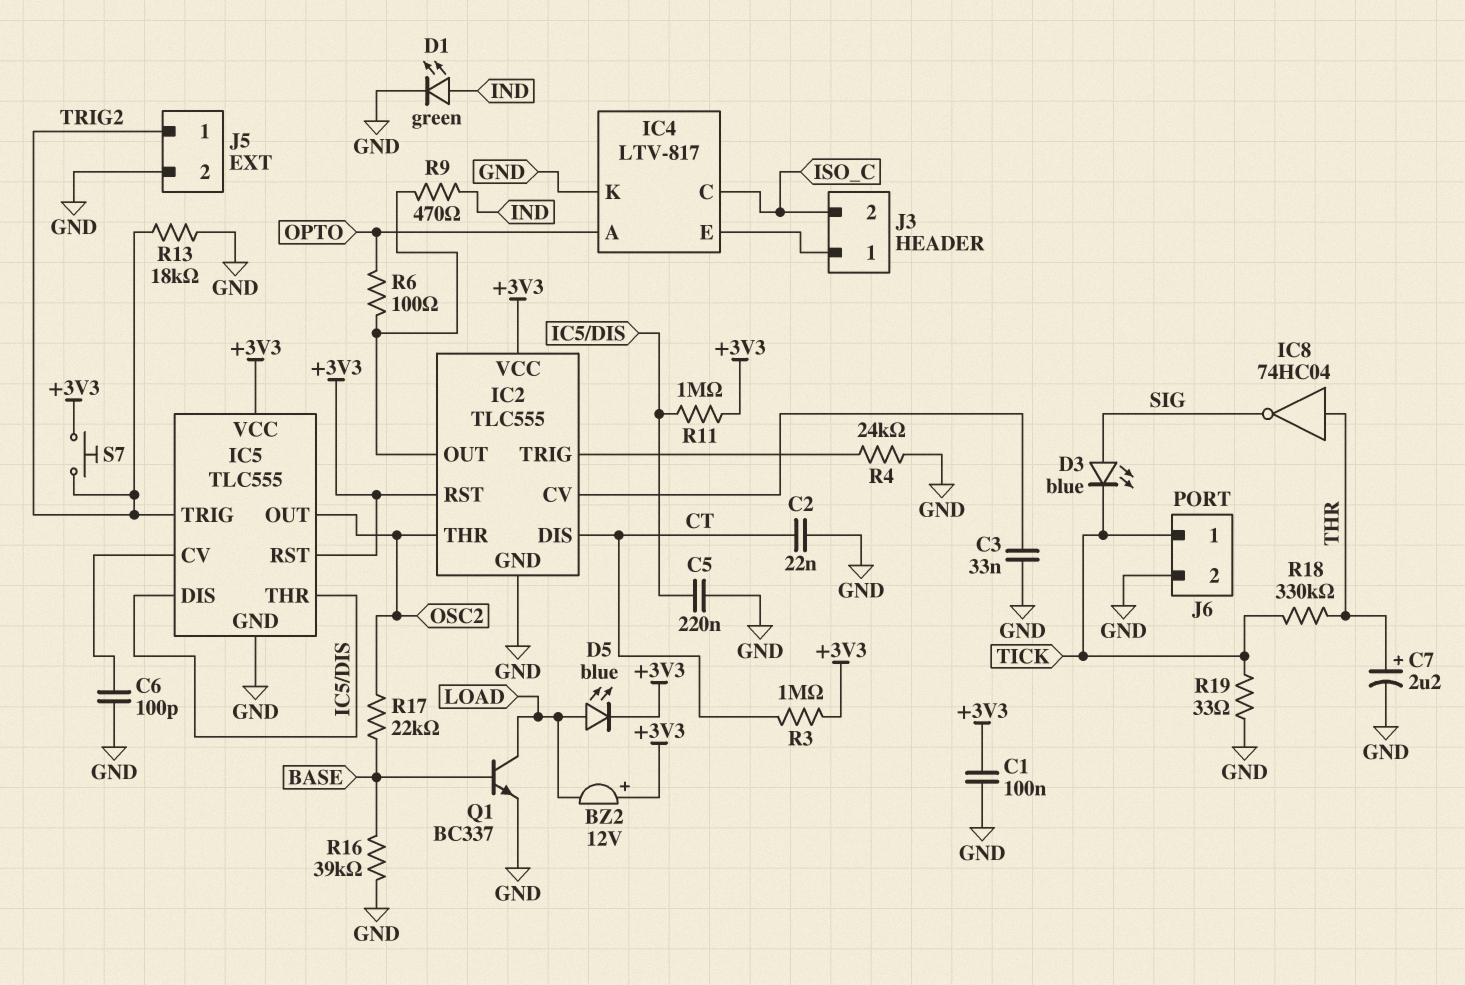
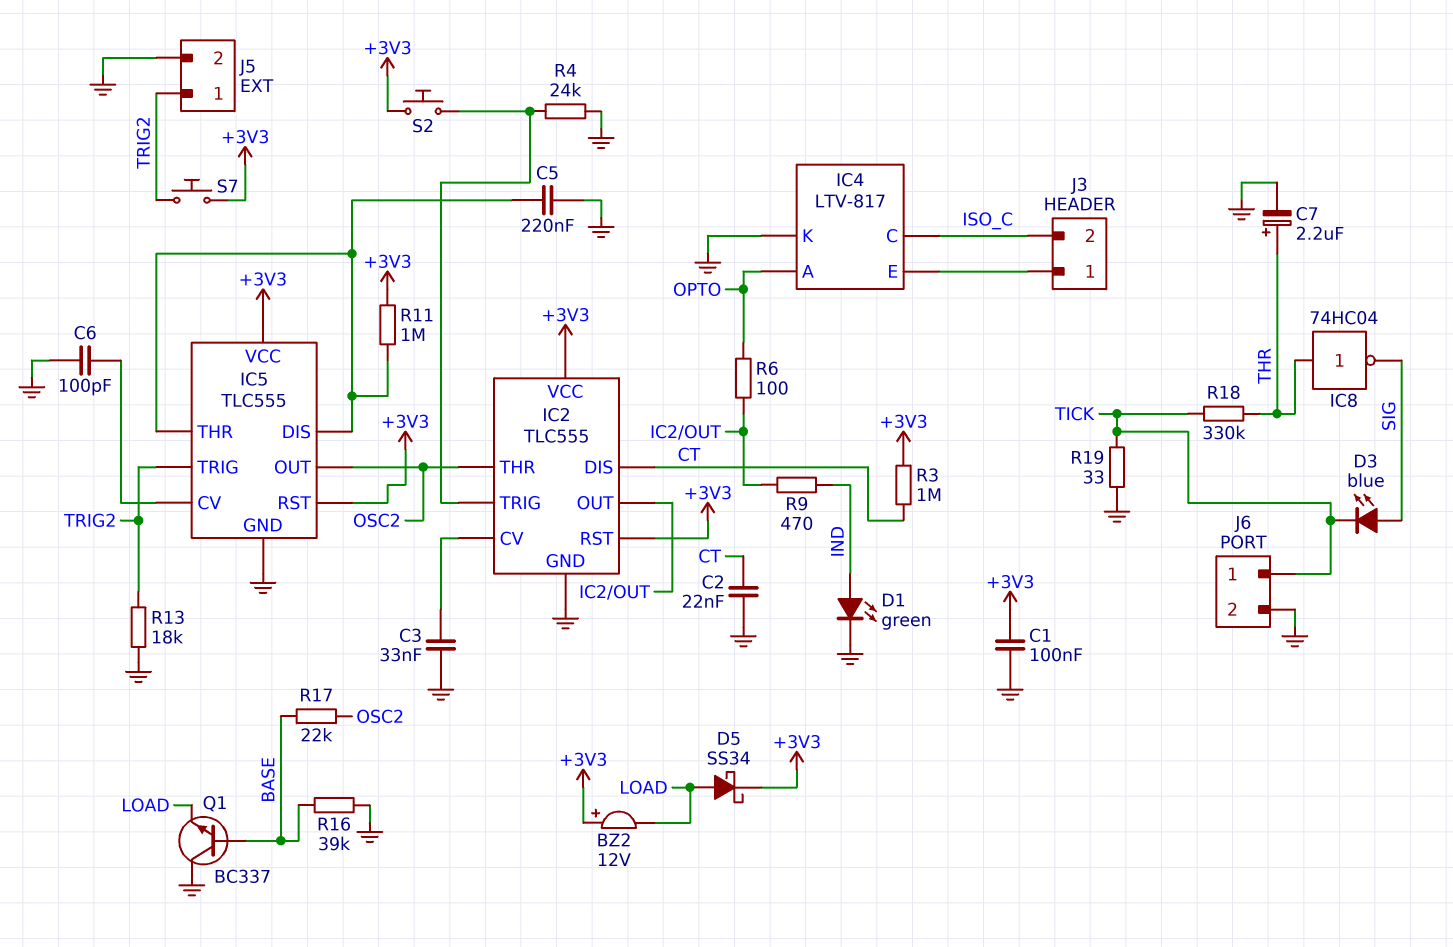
D5: LED blue (A LOAD, K +3V3) -> schottky SS34 (A LOAD, K +3V3)
Q1: NPN BC337 (B BASE, C LOAD, E GND) -> NPN BC337 (B BASE, C GND, E LOAD)
S2: none -> button (+3V3, IC2/TRIG)

